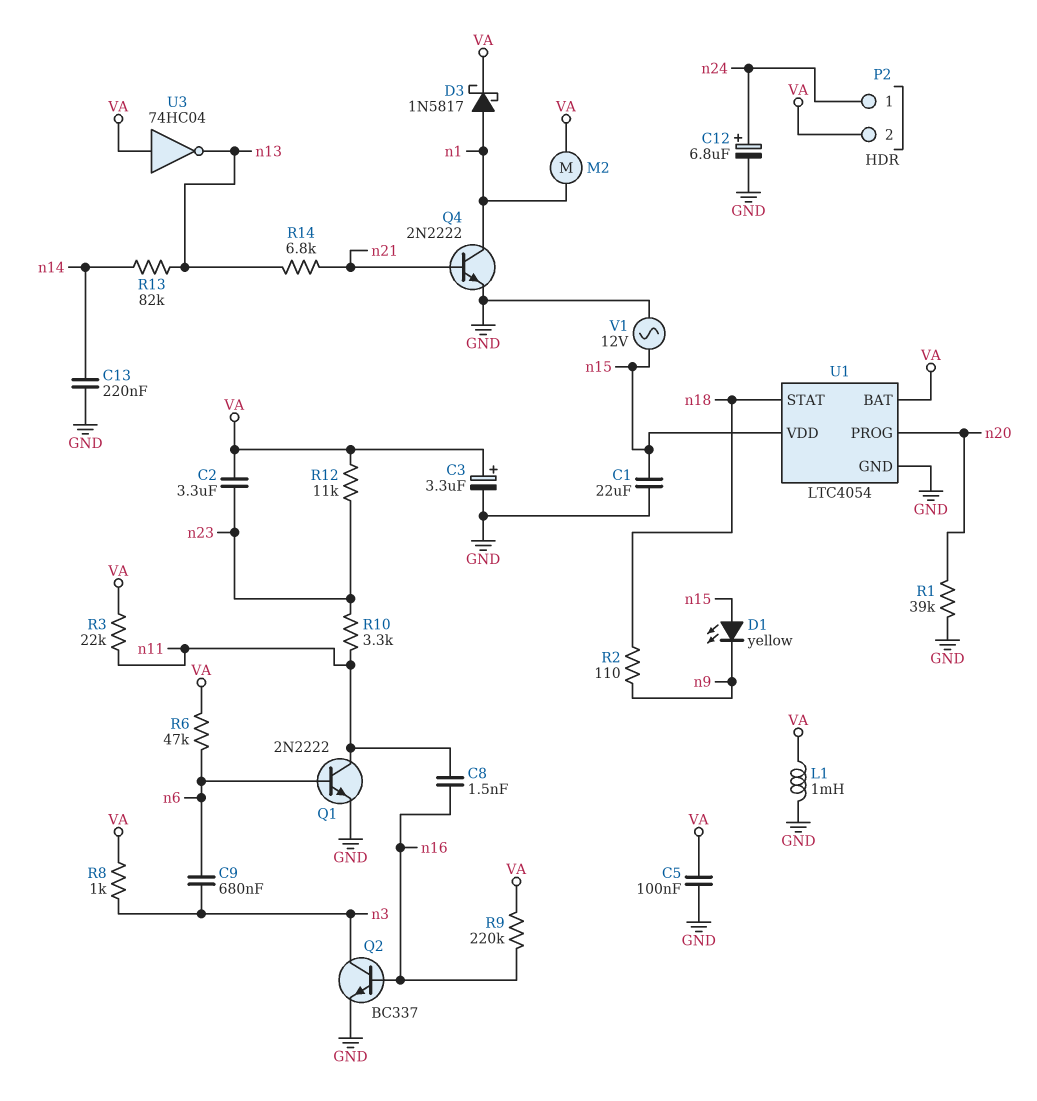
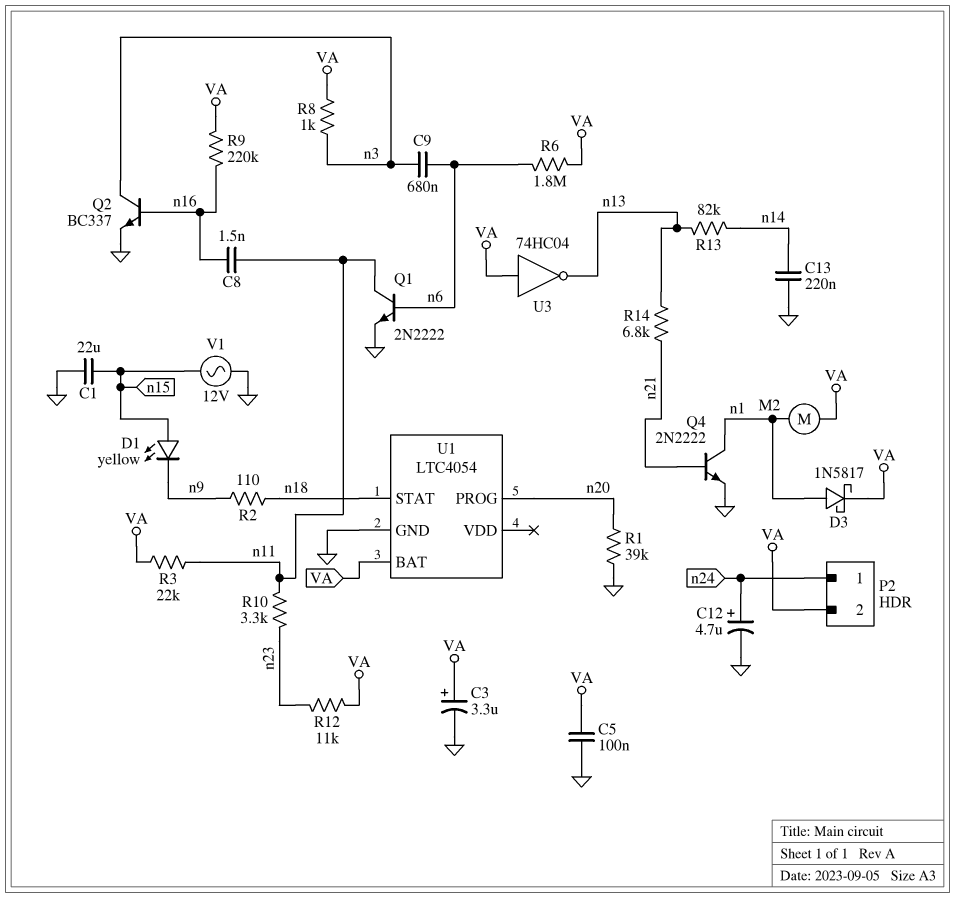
C2: 3.3uF (VA, n23) -> none
C12: 6.8uF (plus n24, minus GND) -> 4.7uF (plus n24, minus GND)
L1: 1mH (GND, VA) -> none
R6: 47k (VA, n6) -> 1.8M (VA, n6)
U1 pin VDD: n15 -> none

